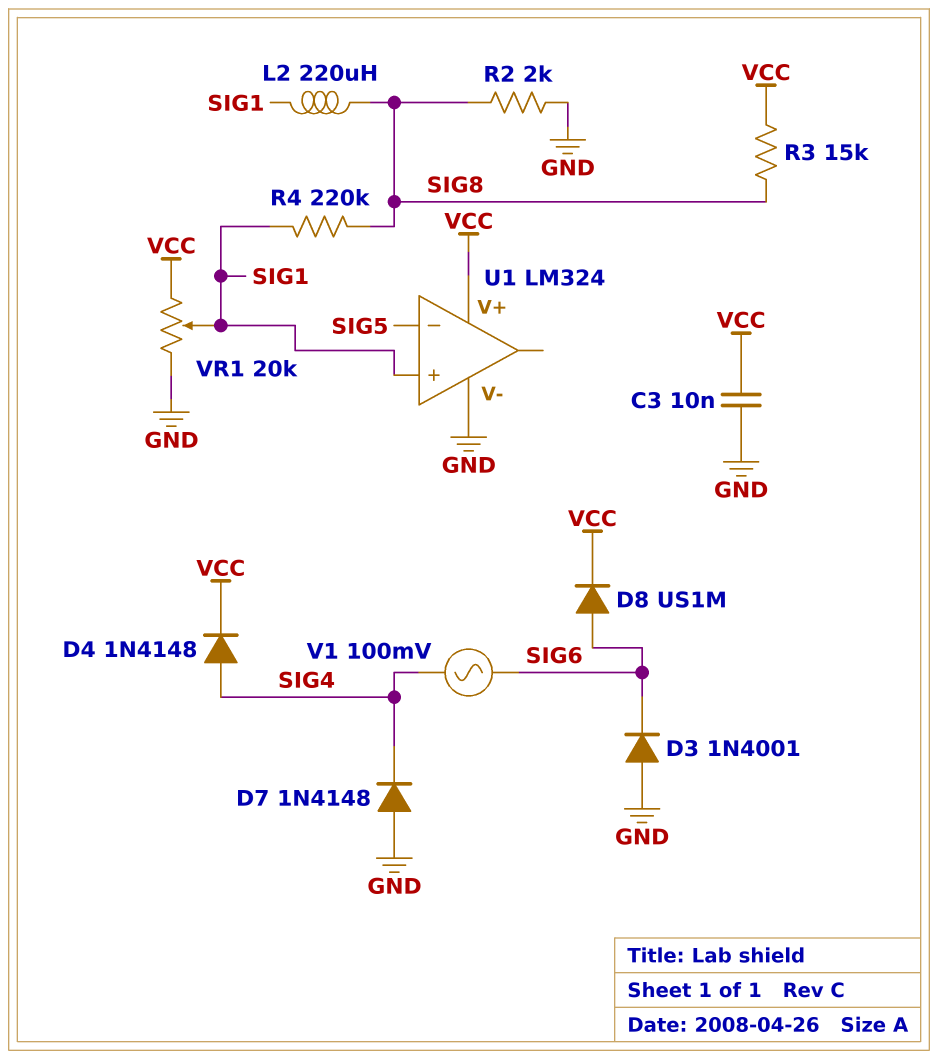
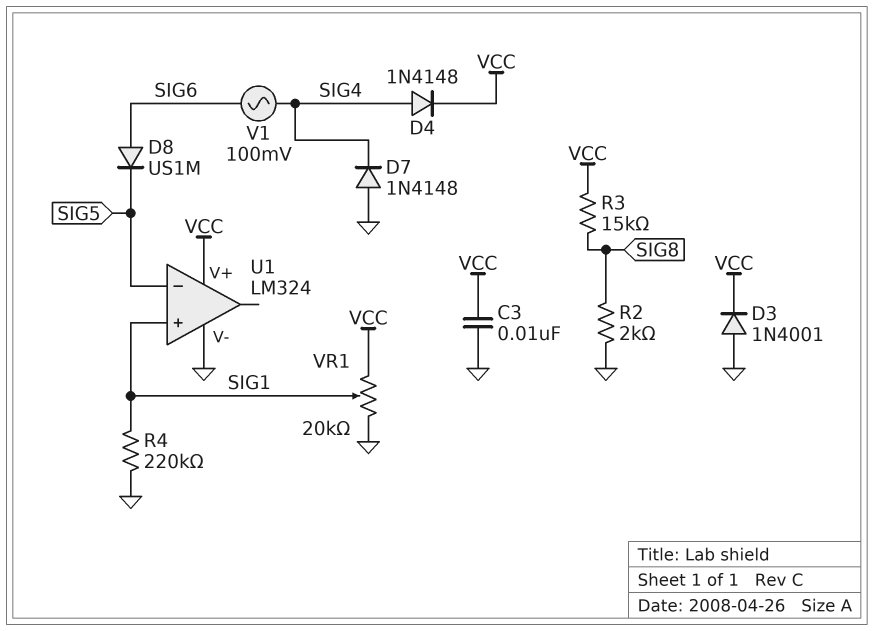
D3: diode 1N4001 (A GND, K SIG6) -> diode 1N4001 (A GND, K VCC)
D8: diode US1M (A SIG6, K VCC) -> diode US1M (A SIG6, K SIG5)
L2: 220uH (SIG1, SIG8) -> none
R4: 220k (SIG1, SIG8) -> 220k (GND, SIG1)

